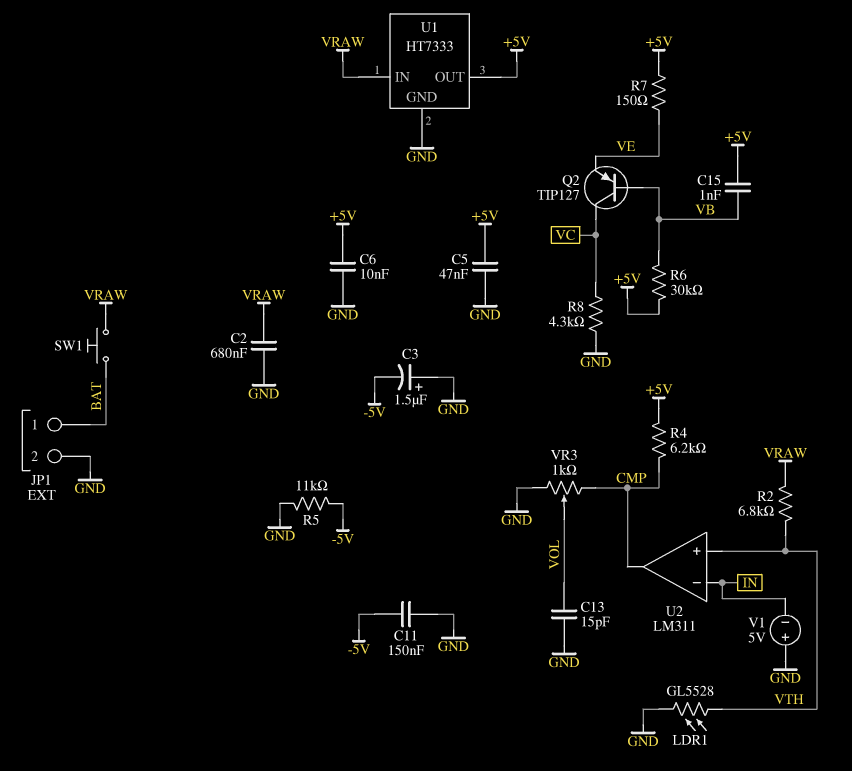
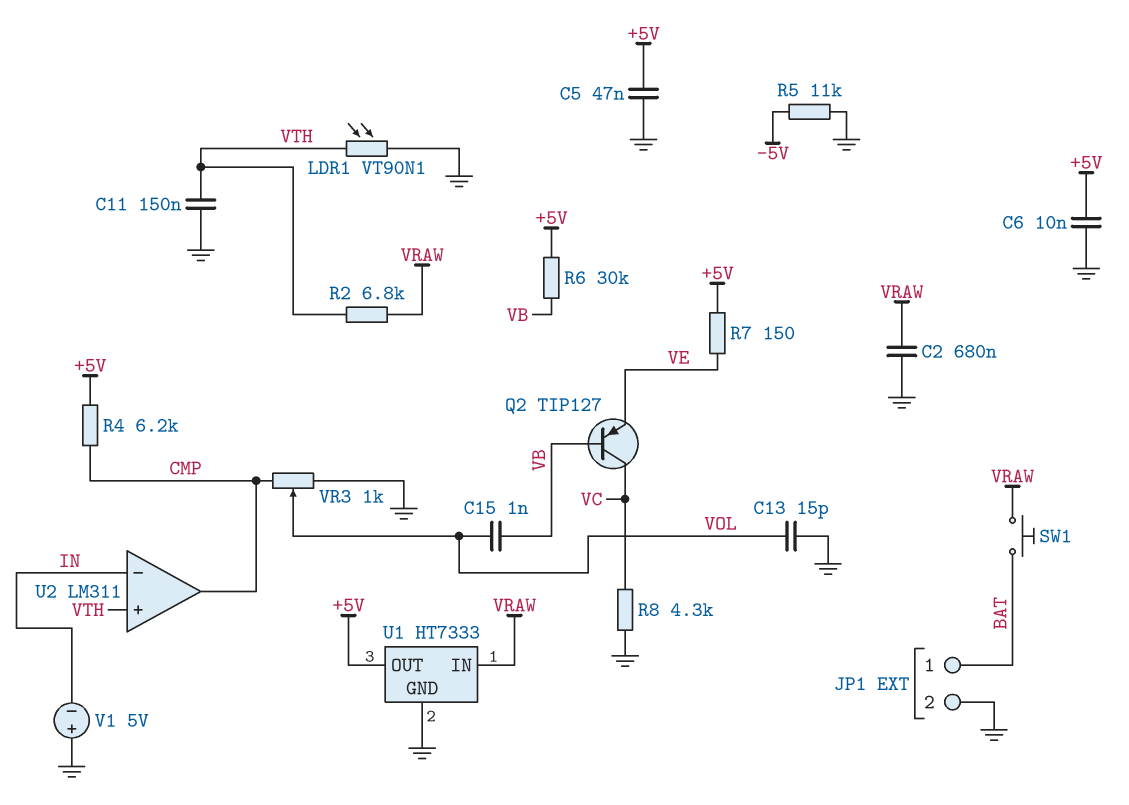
C3: 1.5uF (plus GND, minus -5V) -> none
C11: 150nF (-5V, GND) -> 150nF (GND, VTH)
C15: 1nF (+5V, VB) -> 1nF (VB, VOL)
LDR1: GL5528 (GND, VTH) -> VT90N1 (GND, VTH)

